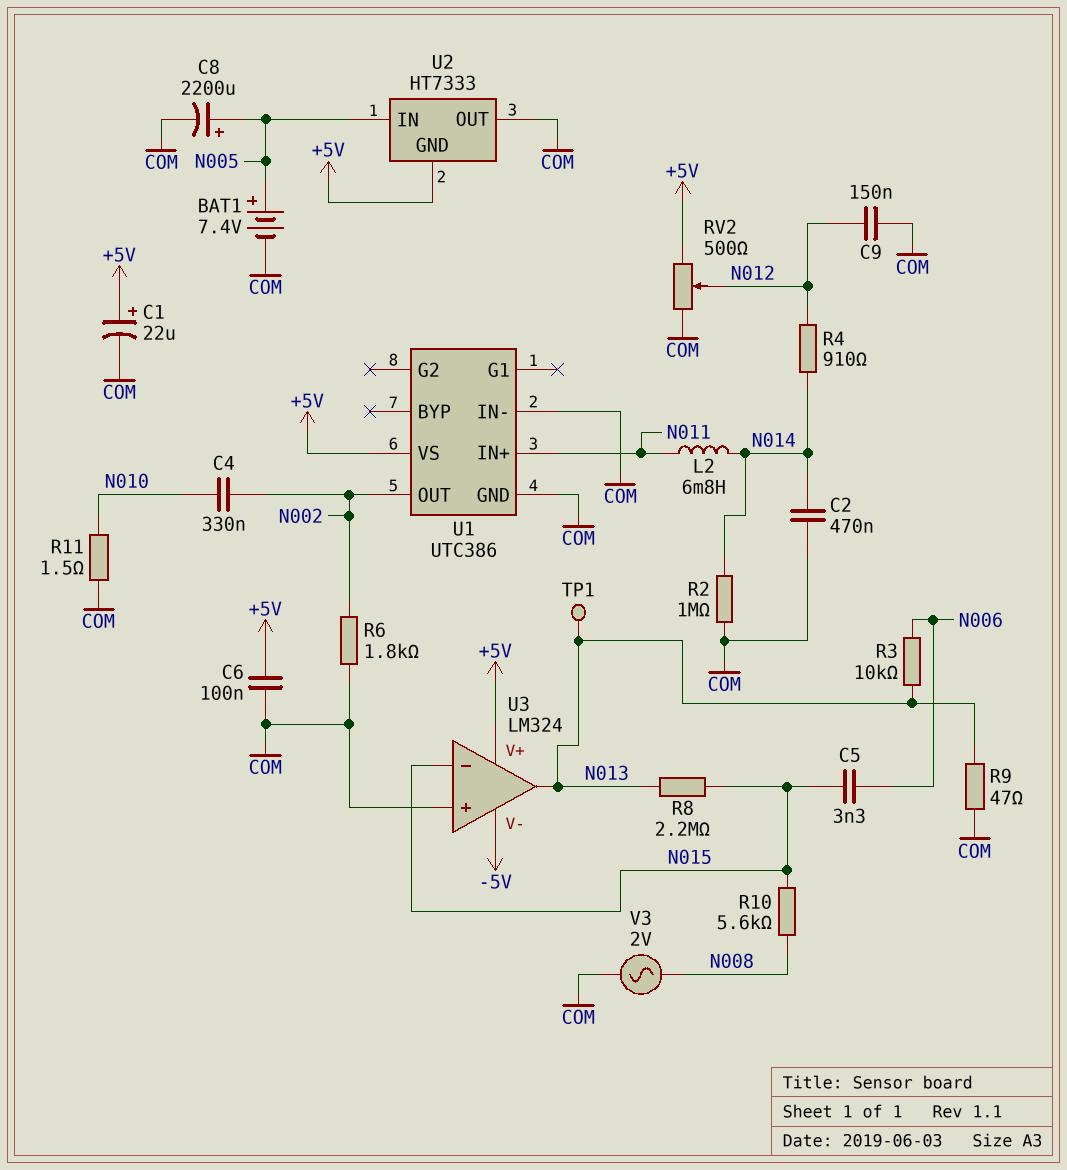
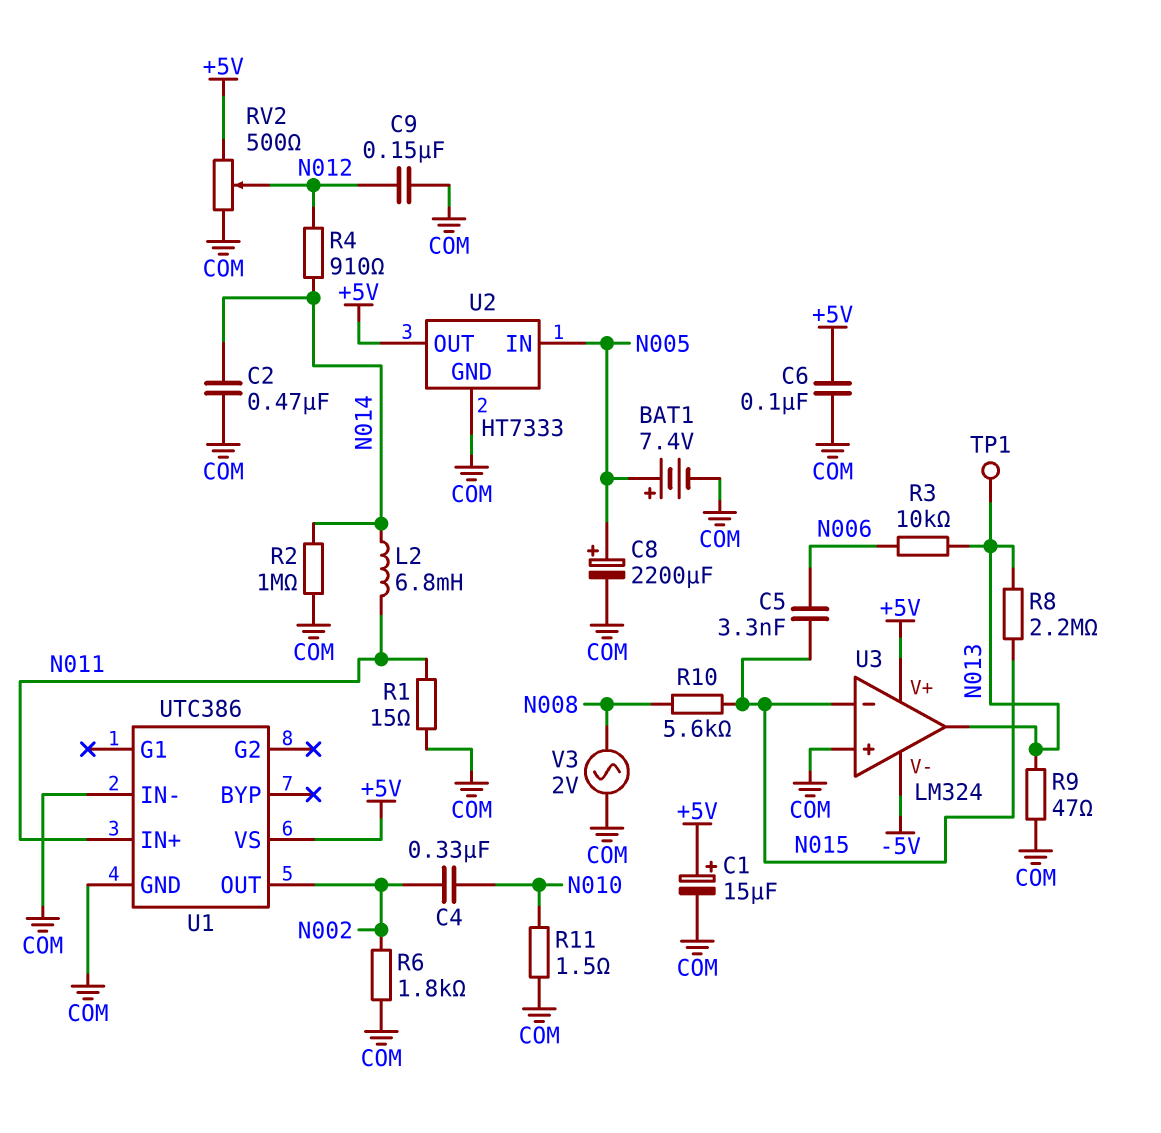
C1: 22uF (plus +5V, minus COM) -> 15uF (plus +5V, minus COM)
R1: none -> 15 (COM, N011)
U2 pin GND: +5V -> COM
U2 pin OUT: COM -> +5V

